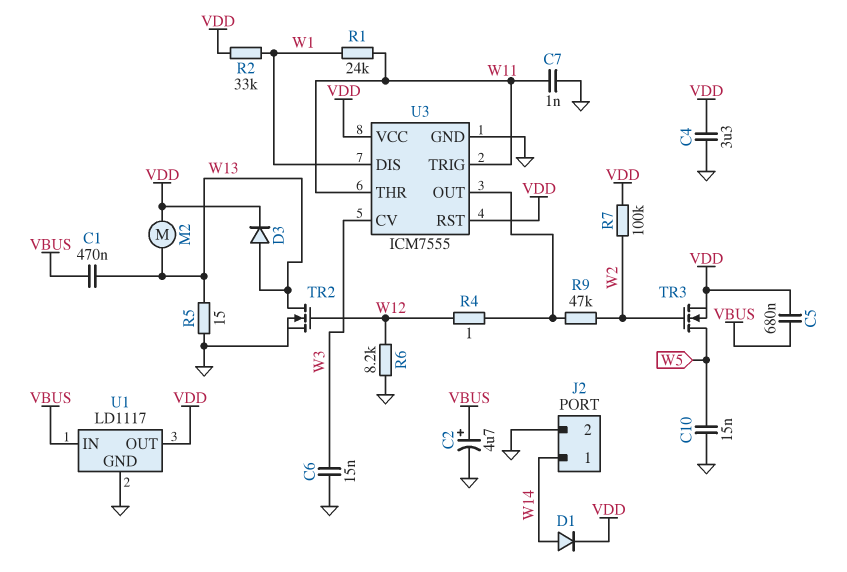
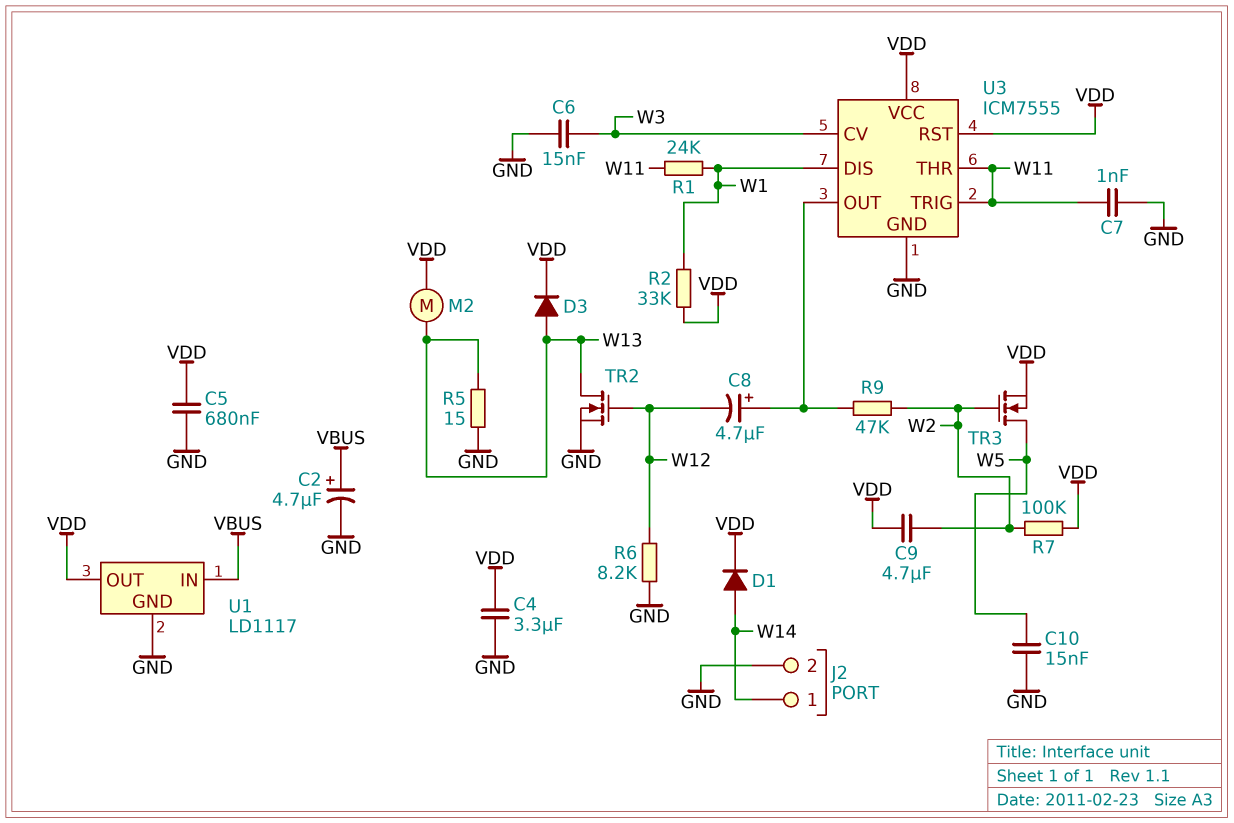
C1: 470nF (VBUS, W13) -> none
C5: 680nF (VBUS, VDD) -> 680nF (GND, VDD)
C8: none -> 4.7uF (plus U3/OUT, minus W12)
C9: none -> 4.7uF (VDD, W2)
R4: 1 (U3/OUT, W12) -> none

